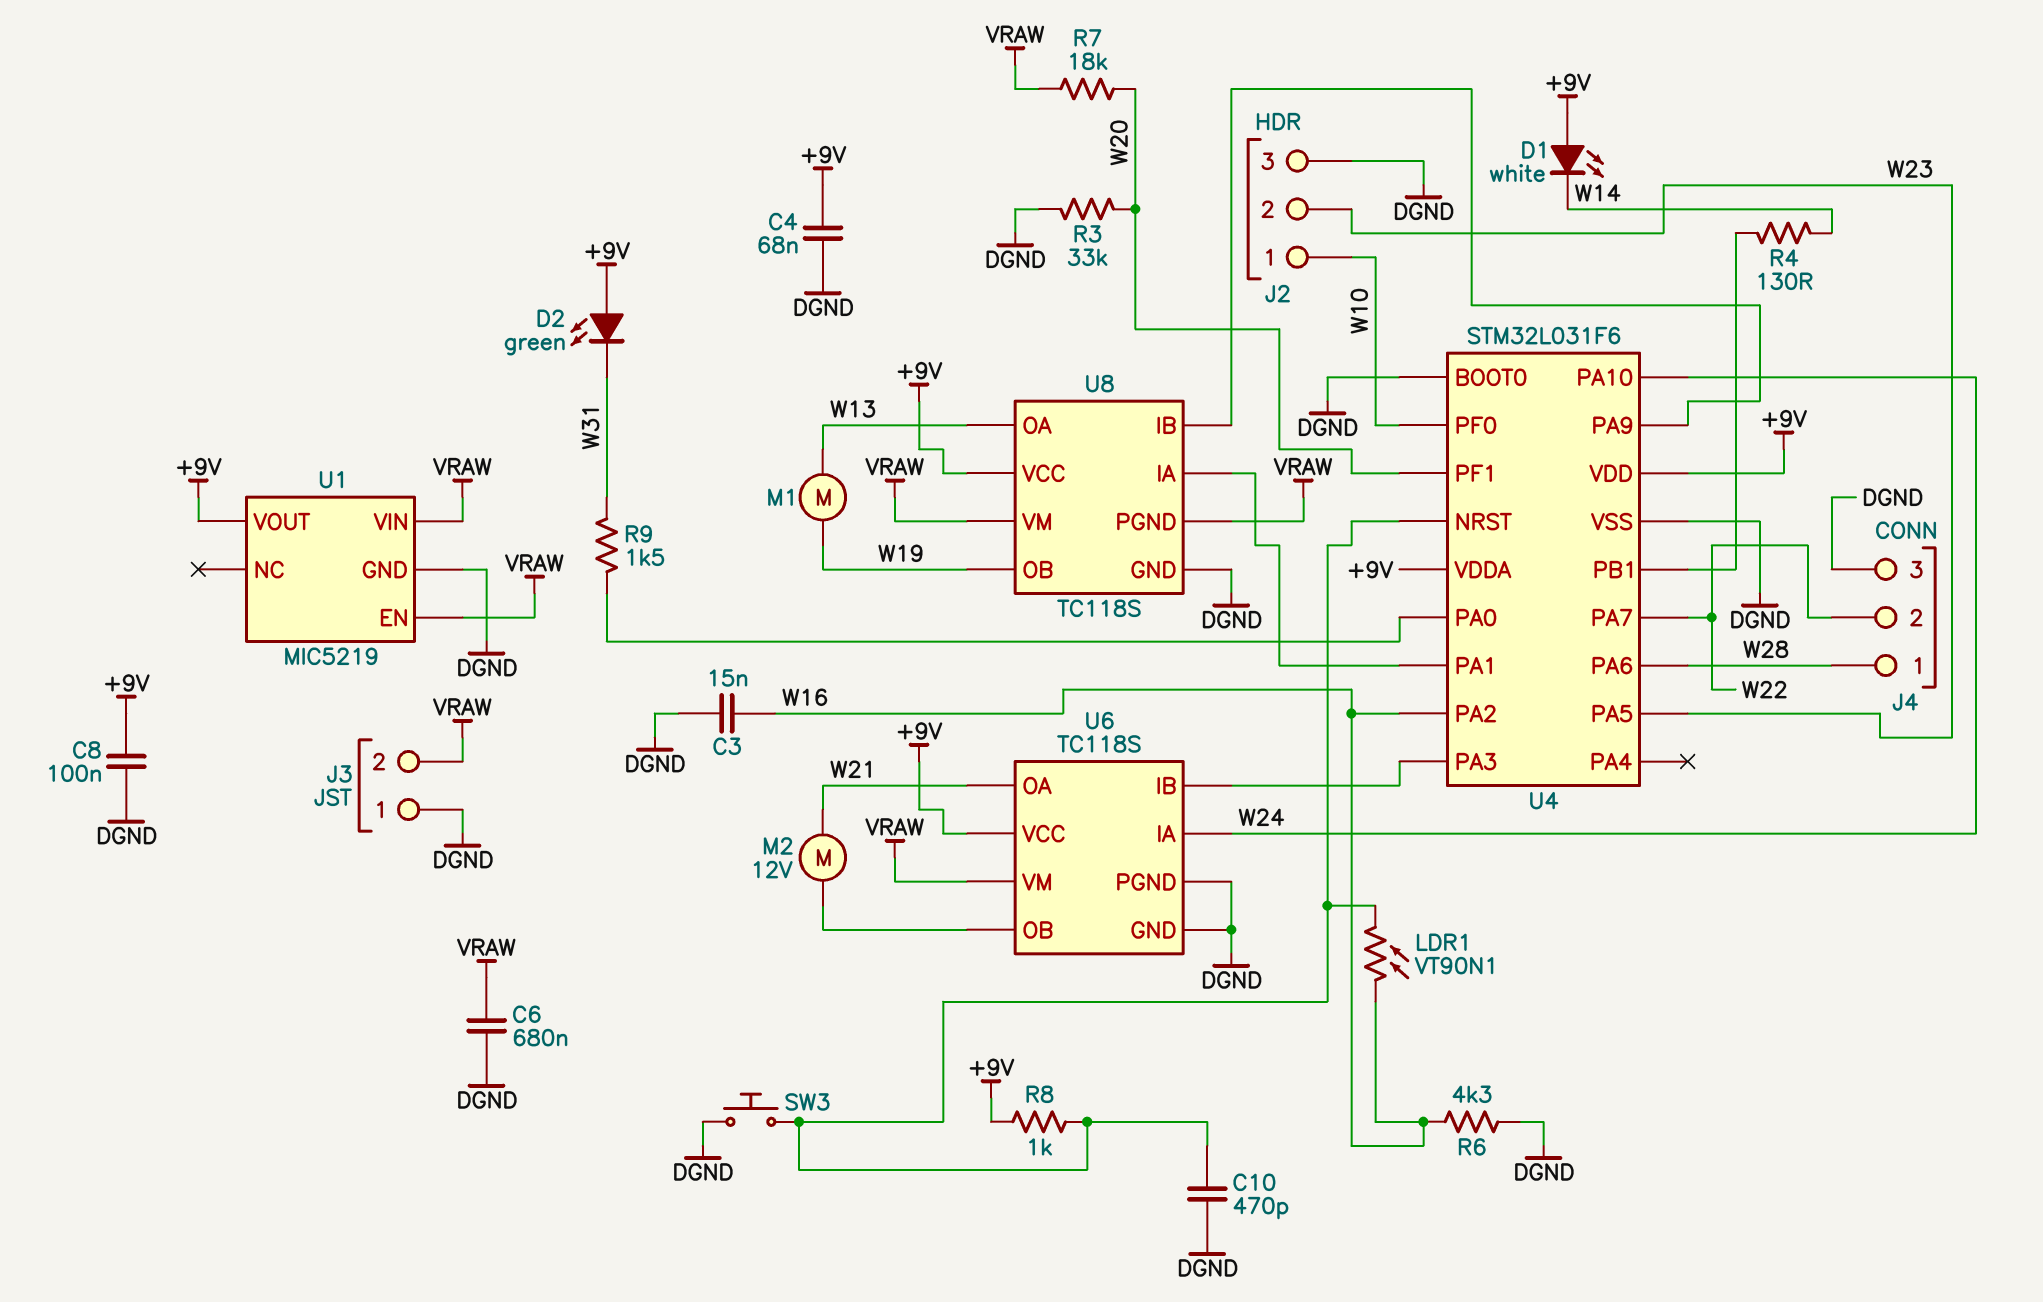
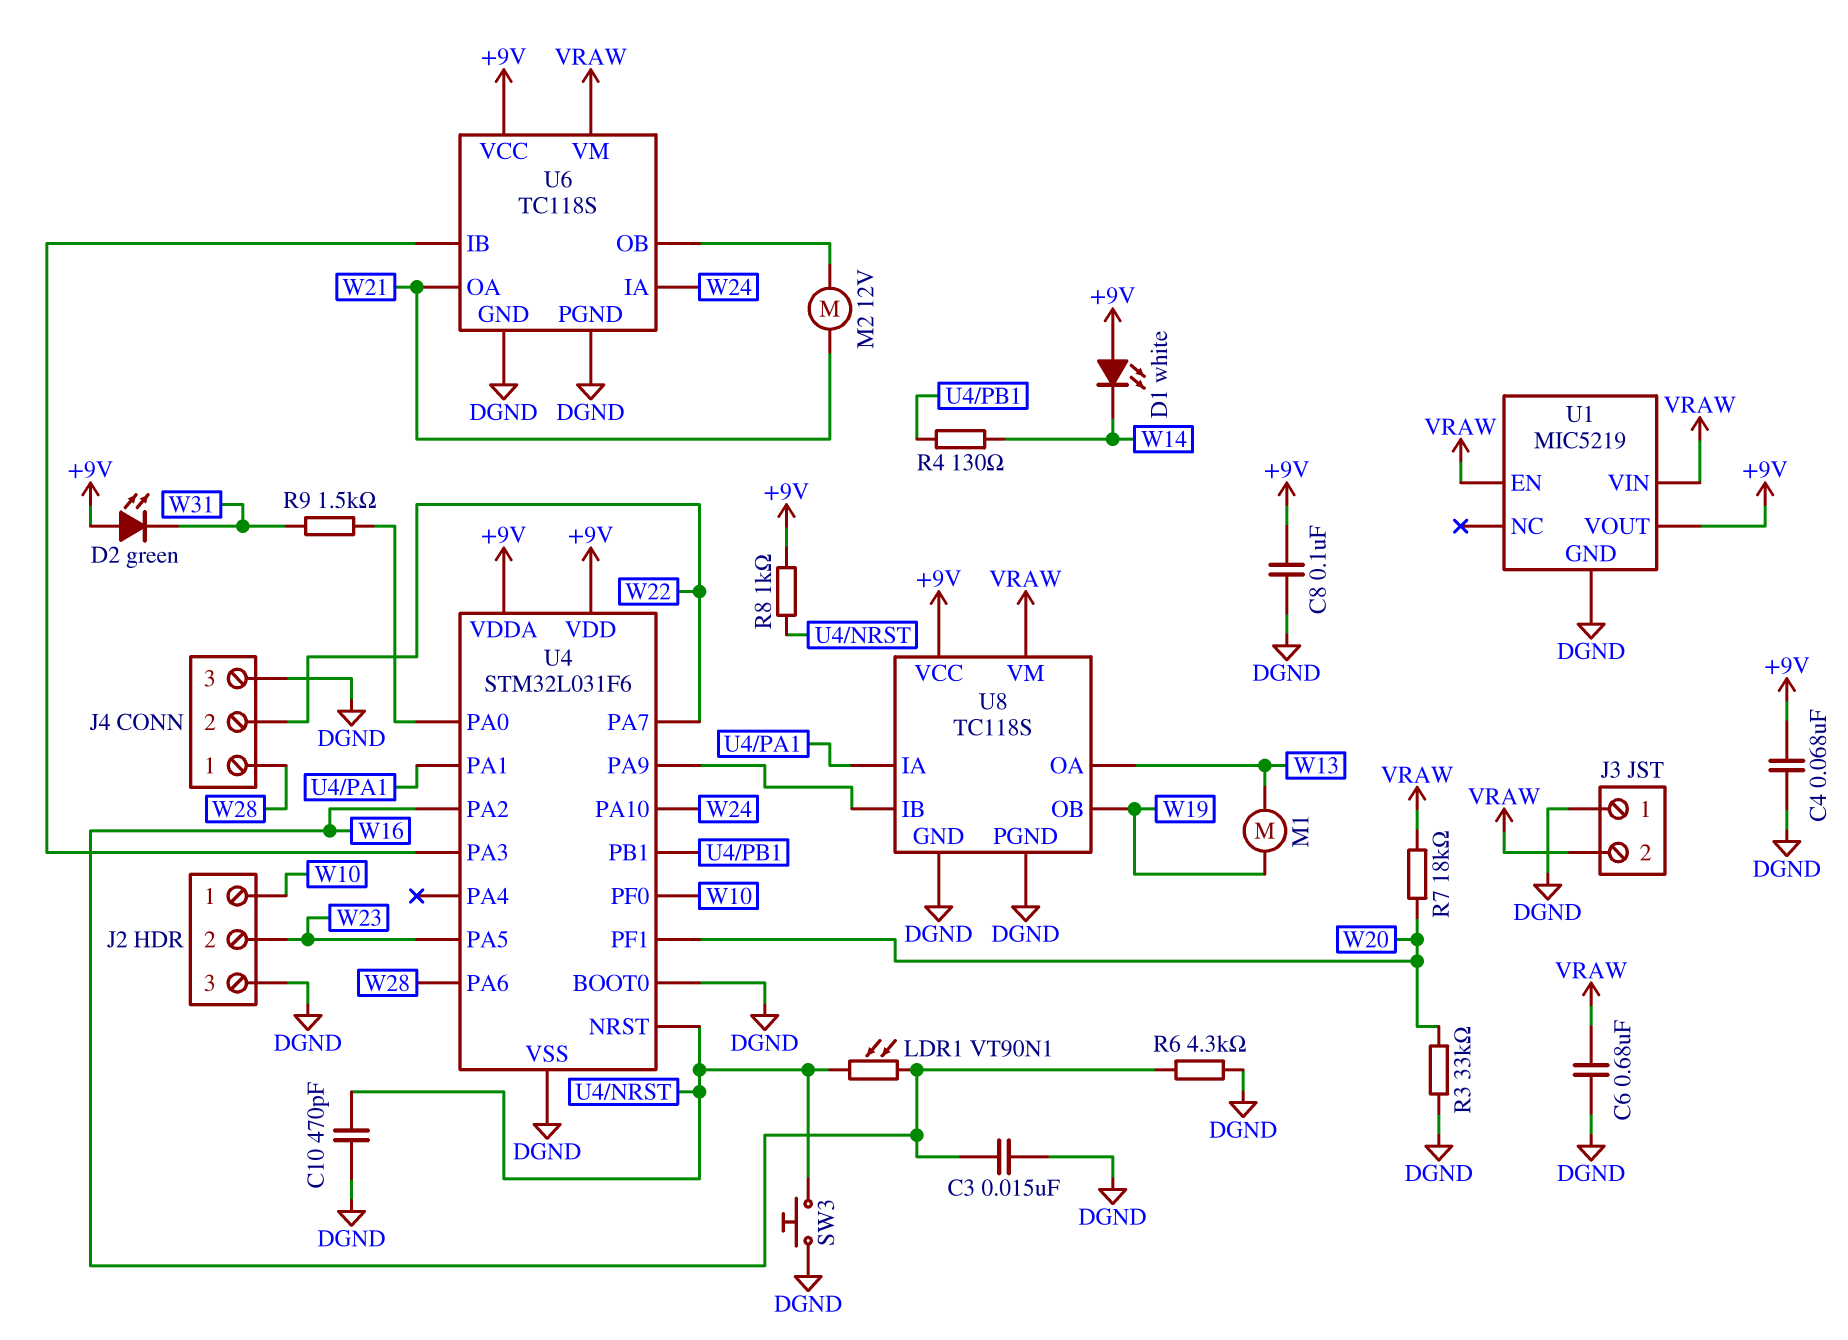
U8 pin PGND: VRAW -> DGND

